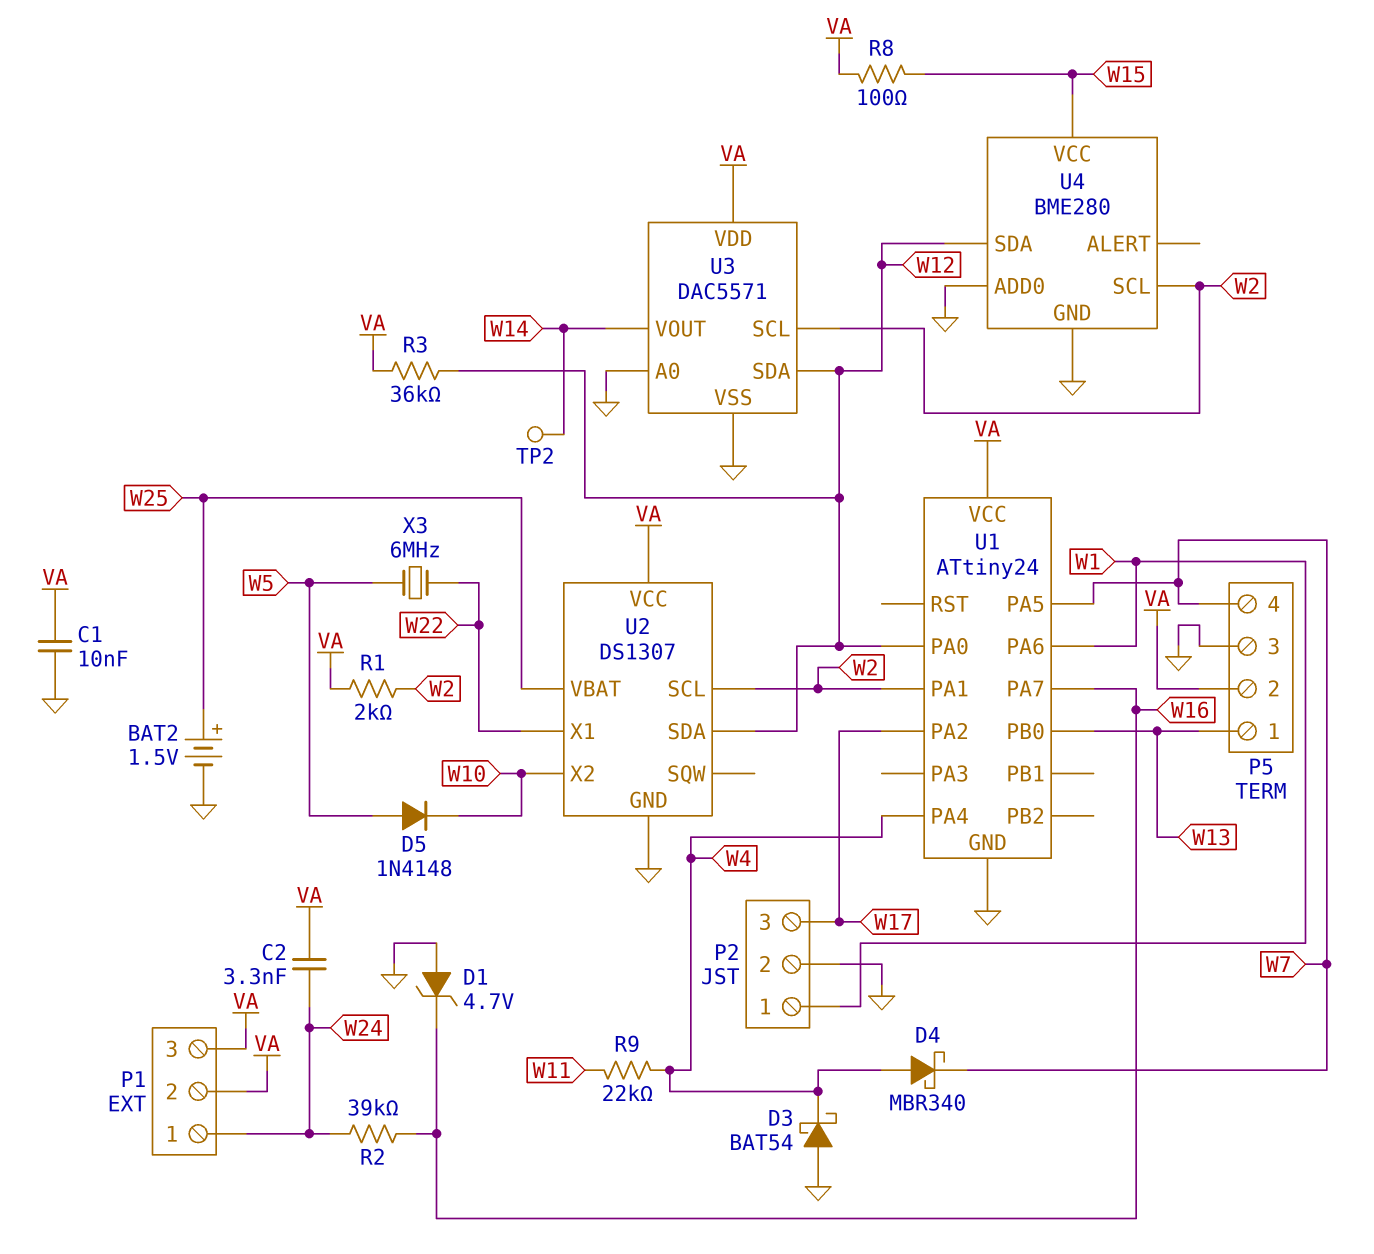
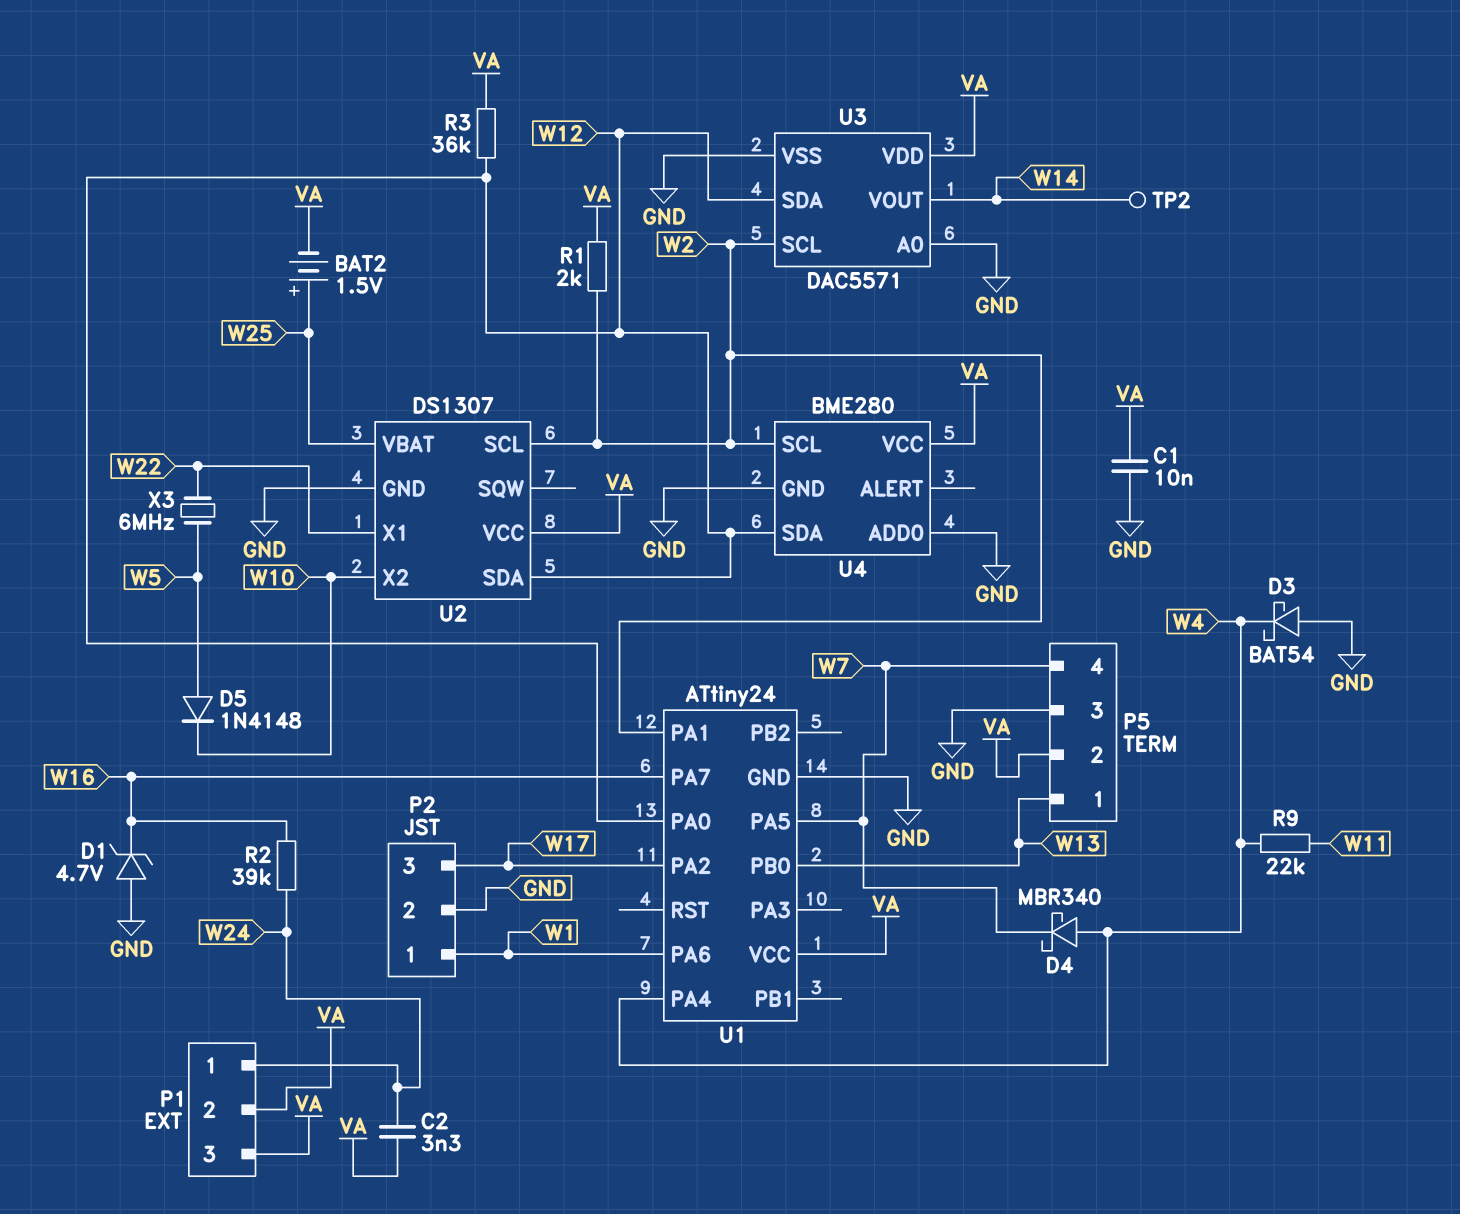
BAT2: 1.5V (plus W25, minus GND) -> 1.5V (plus W25, minus VA)
R8: 100 (VA, W15) -> none
U4 pin VCC: W15 -> VA

